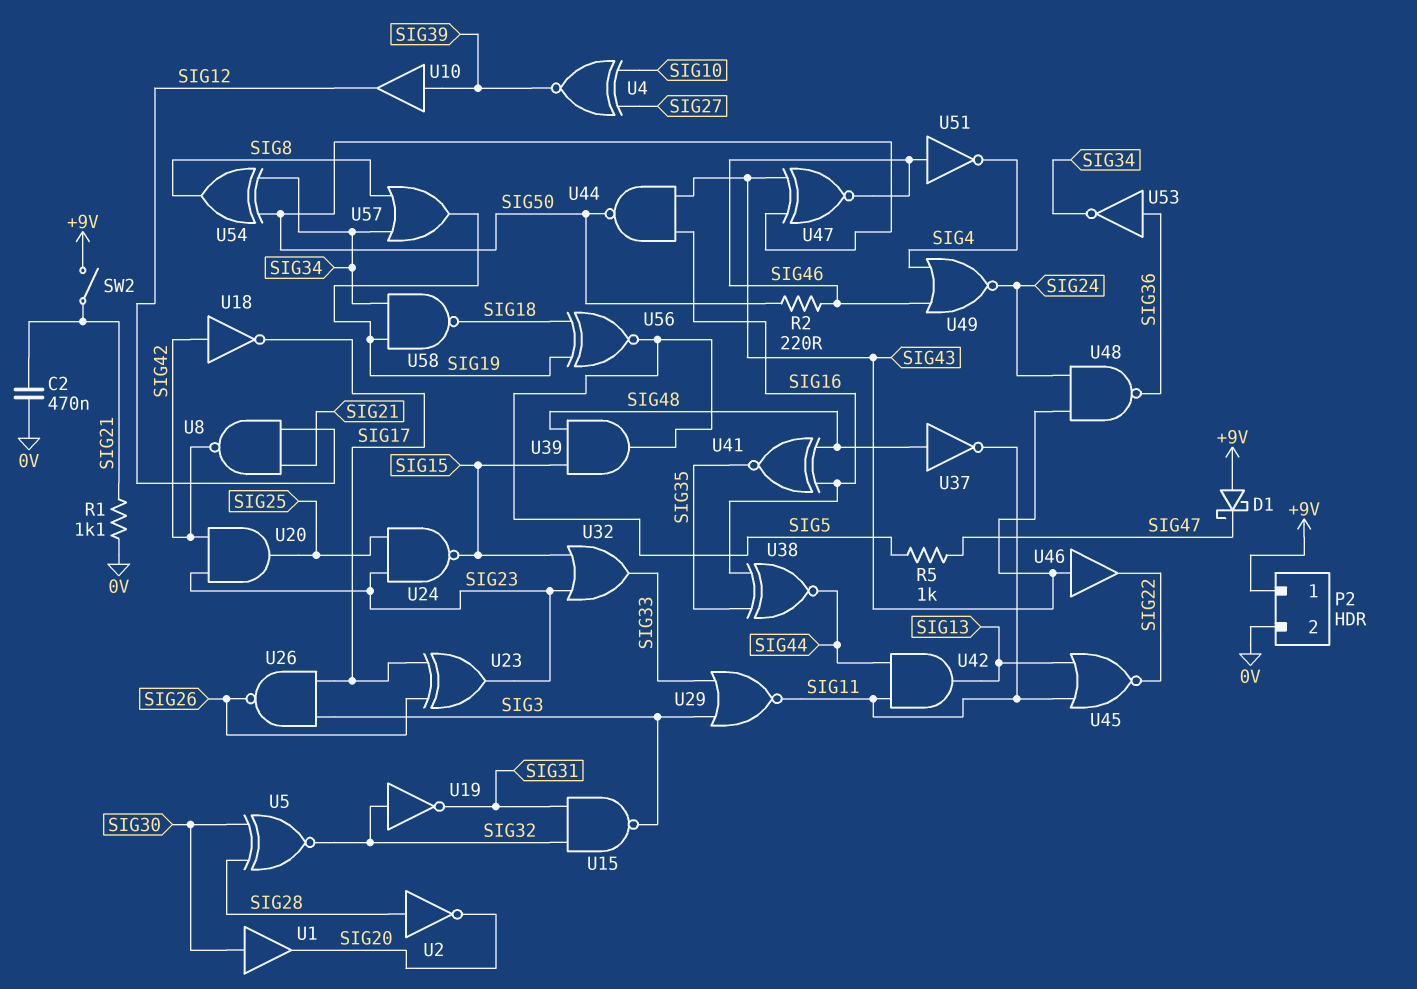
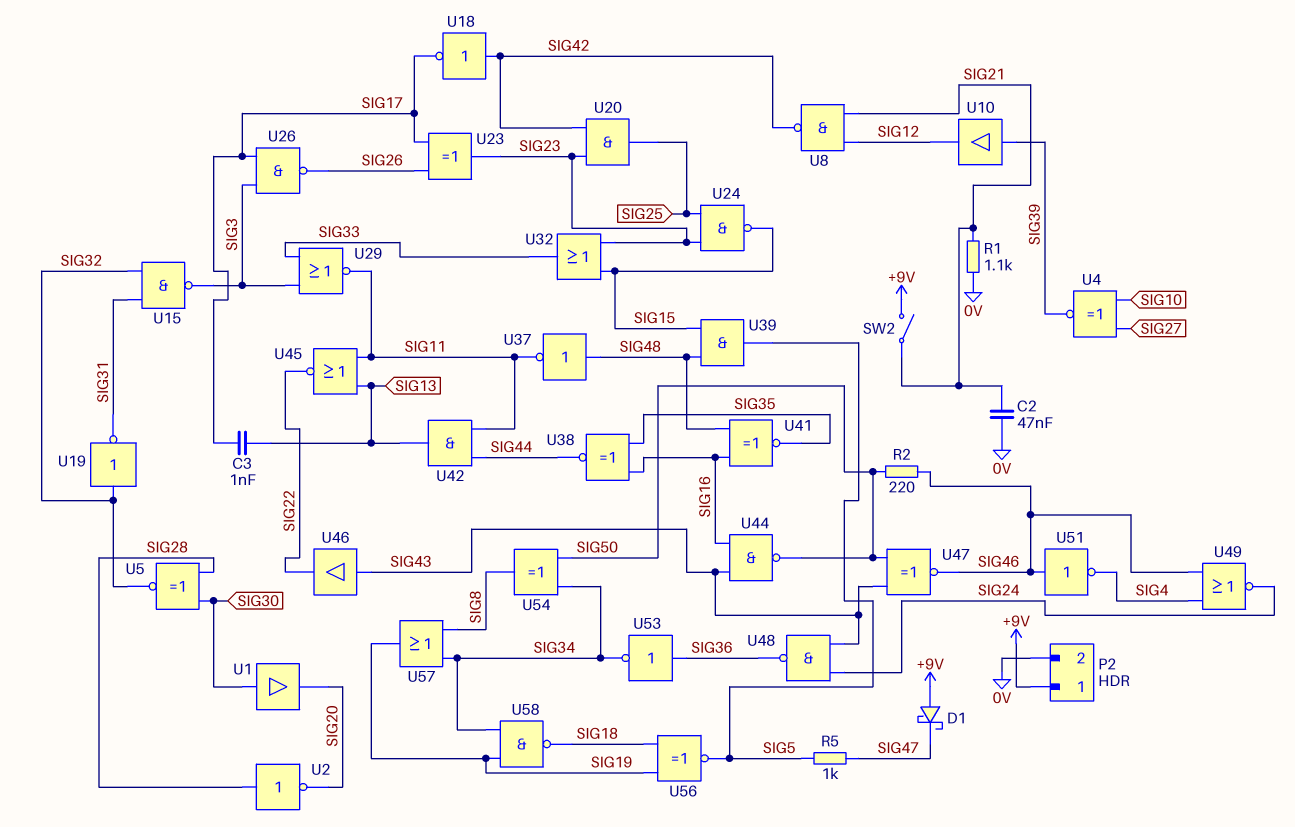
C2: 470nF (0V, SIG21) -> 47nF (0V, SIG21)
C3: none -> 1nF (SIG13, SIG17)

